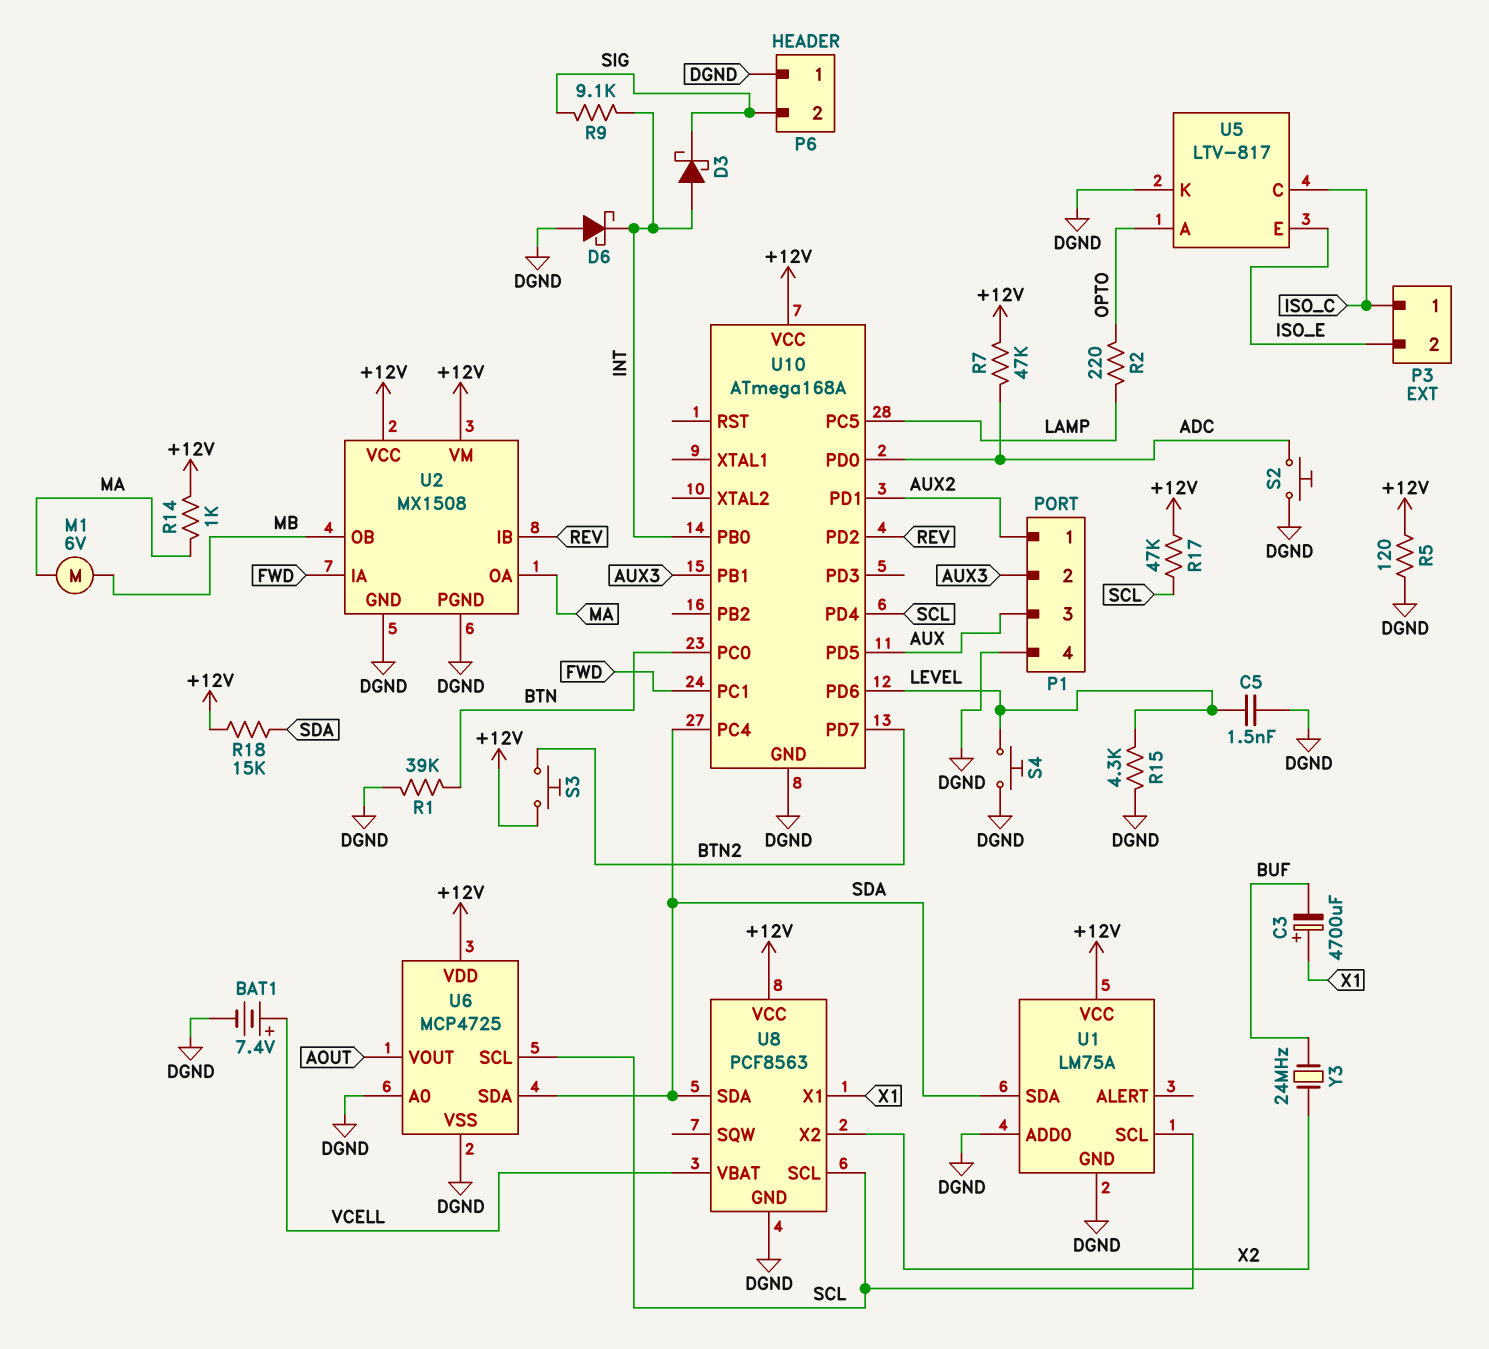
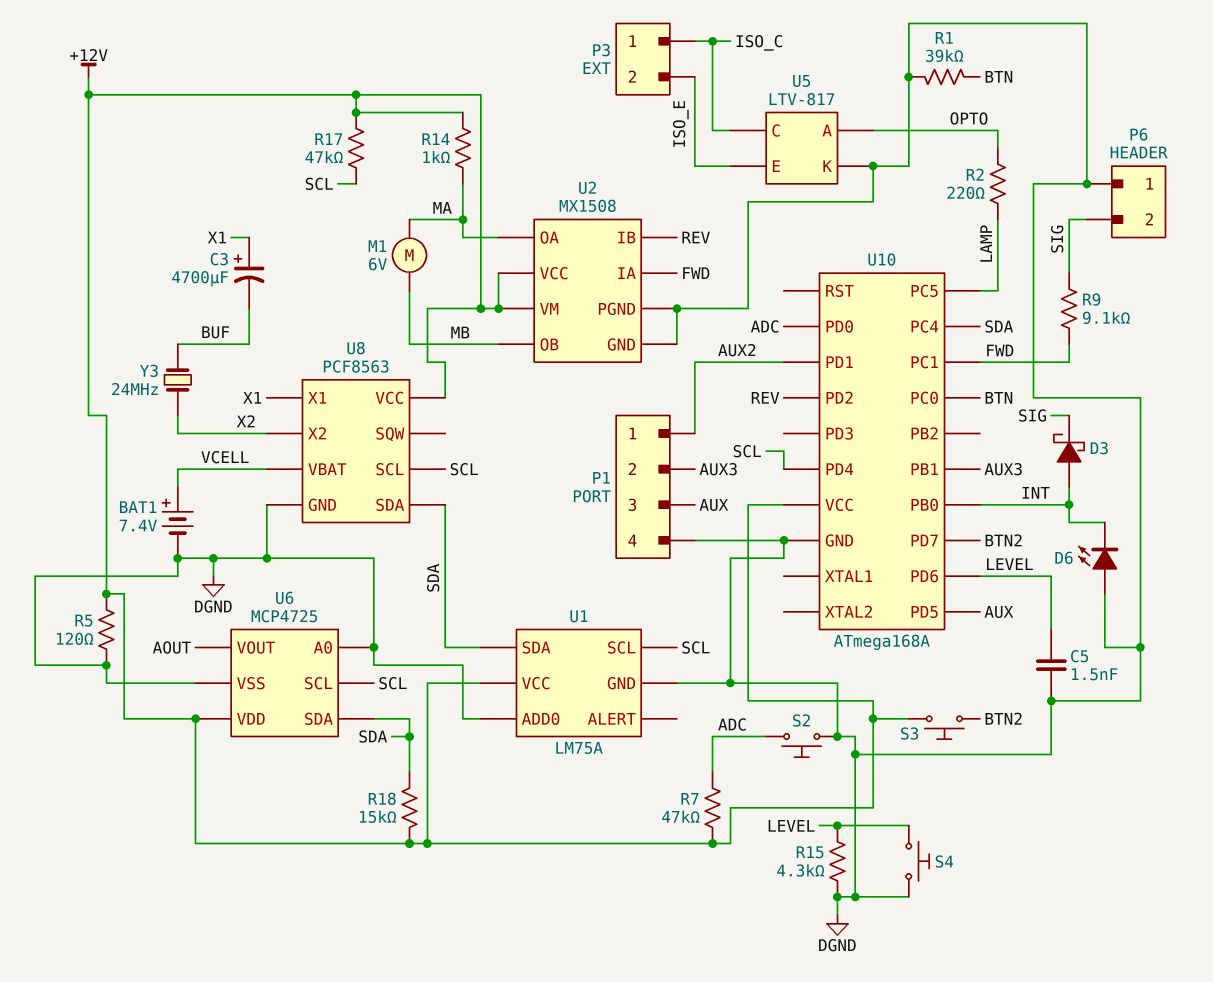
D6: schottky (A DGND, K INT) -> LED (A DGND, K INT)
R9: 9.1k (INT, SIG) -> 9.1k (FWD, SIG)

